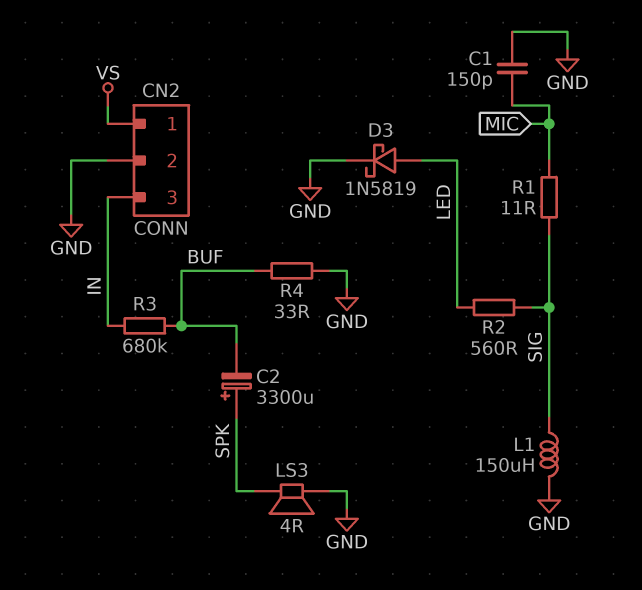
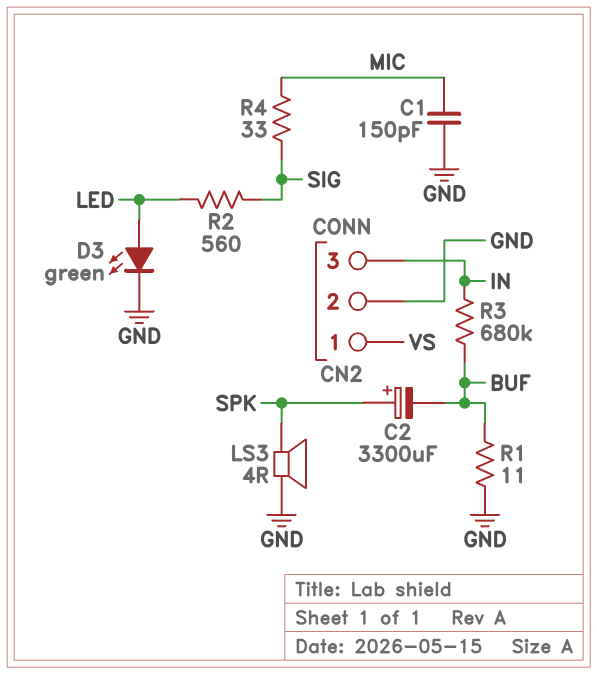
D3: schottky 1N5819 (A LED, K GND) -> LED green (A LED, K GND)
L1: 150uH (GND, SIG) -> none
R1: 11 (MIC, SIG) -> 11 (BUF, GND)
R4: 33 (BUF, GND) -> 33 (MIC, SIG)

